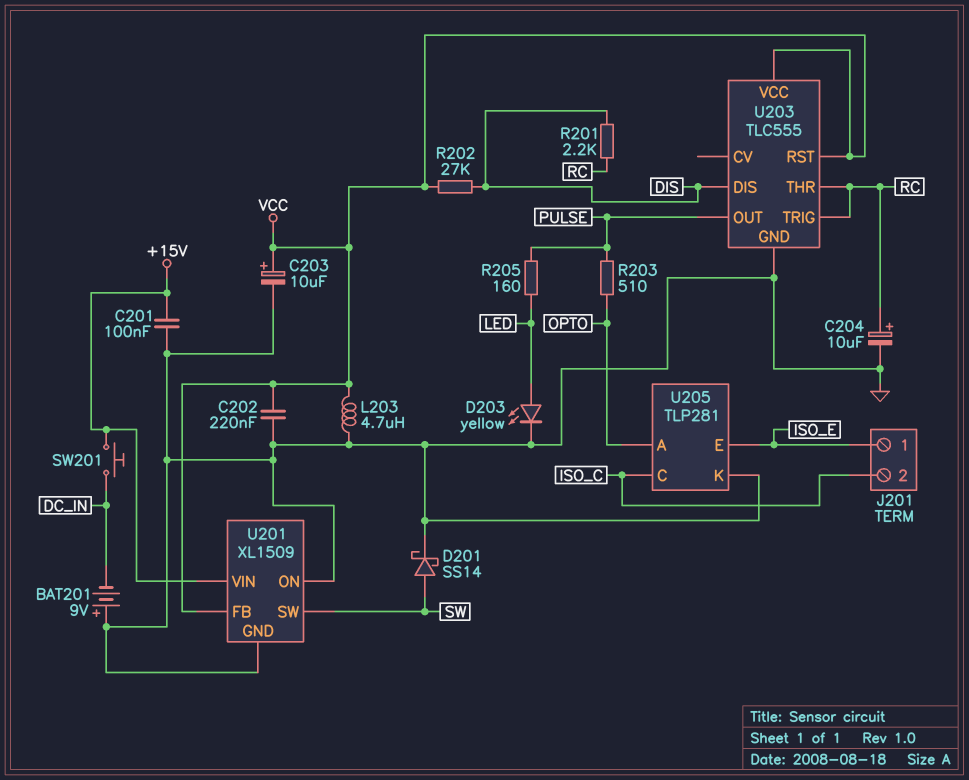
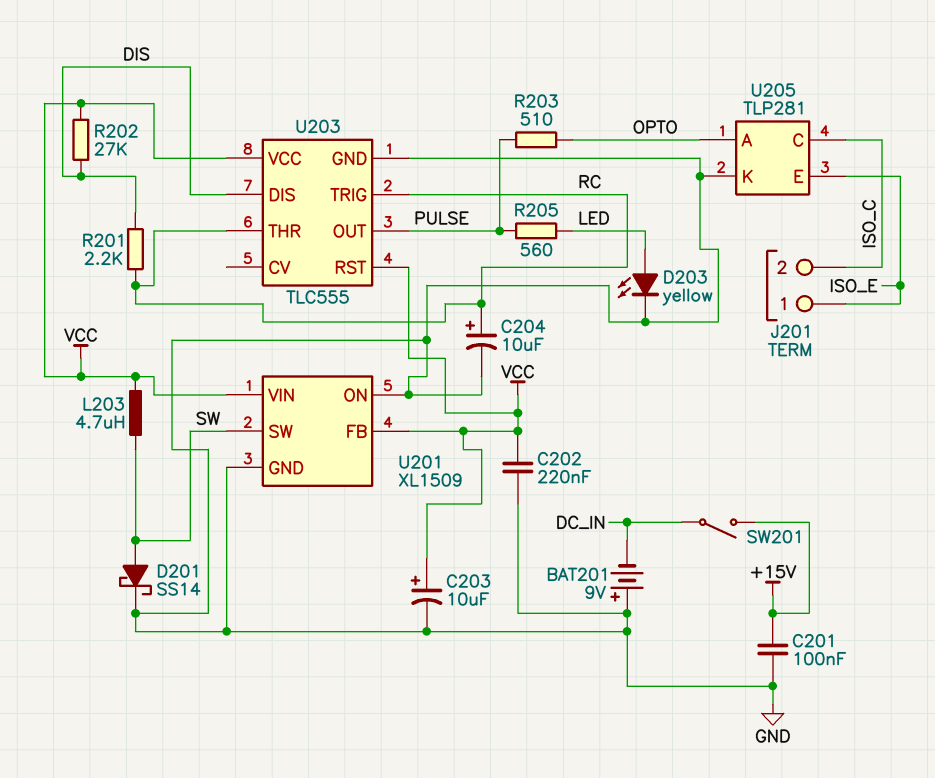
L203: 4.7uH (GND, VCC) -> 4.7uH (SW, VCC)
R205: 160 (LED, PULSE) -> 560 (LED, PULSE)
SW201: button (+15V, DC_IN) -> switch (+15V, DC_IN)
U201 pin VIN: +15V -> VCC

